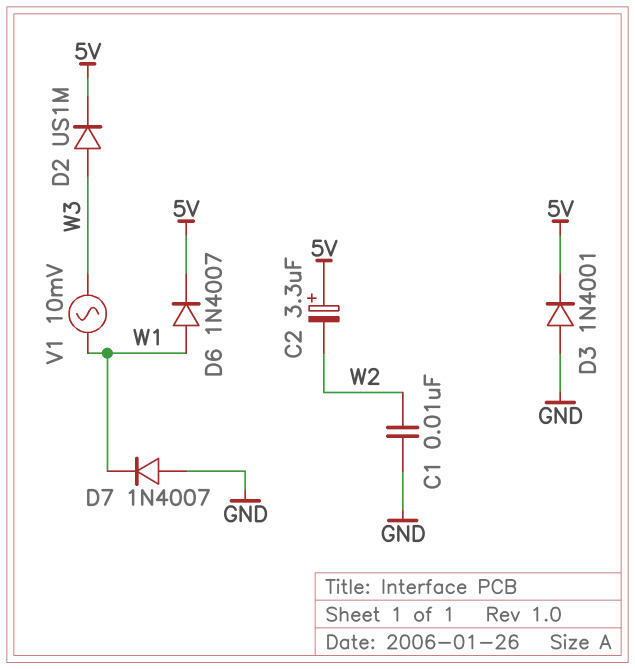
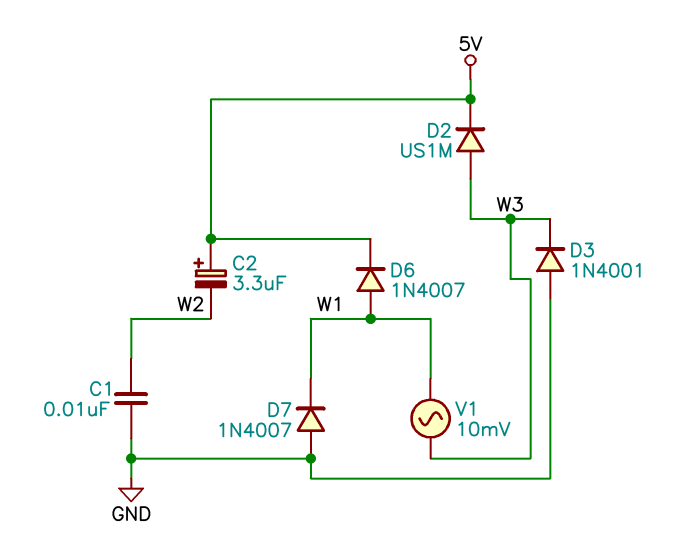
D3: diode 1N4001 (A GND, K 5V) -> diode 1N4001 (A GND, K W3)

